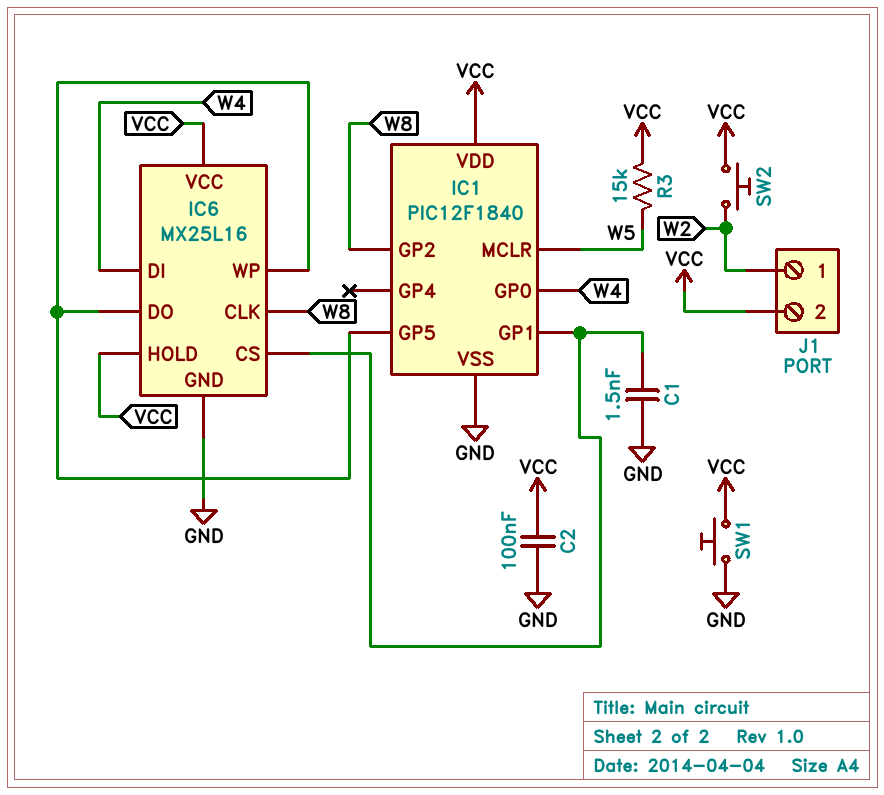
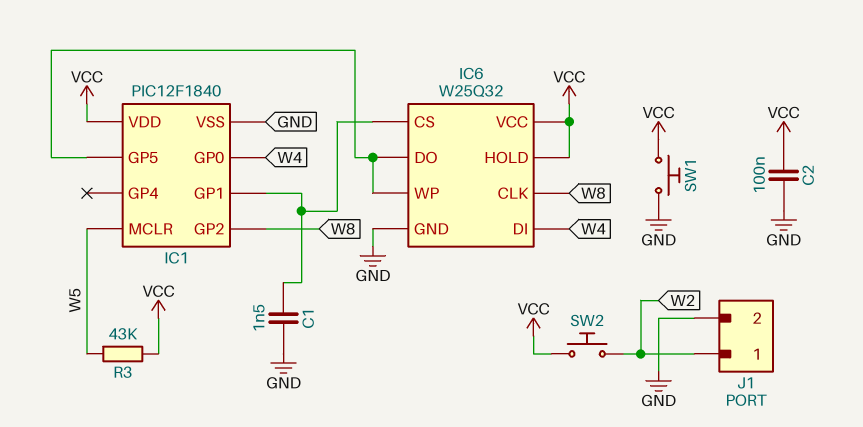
IC6: MX25L16 -> W25Q32
J1 pin 2: VCC -> GND
R3: 15k (VCC, W5) -> 43k (VCC, W5)

